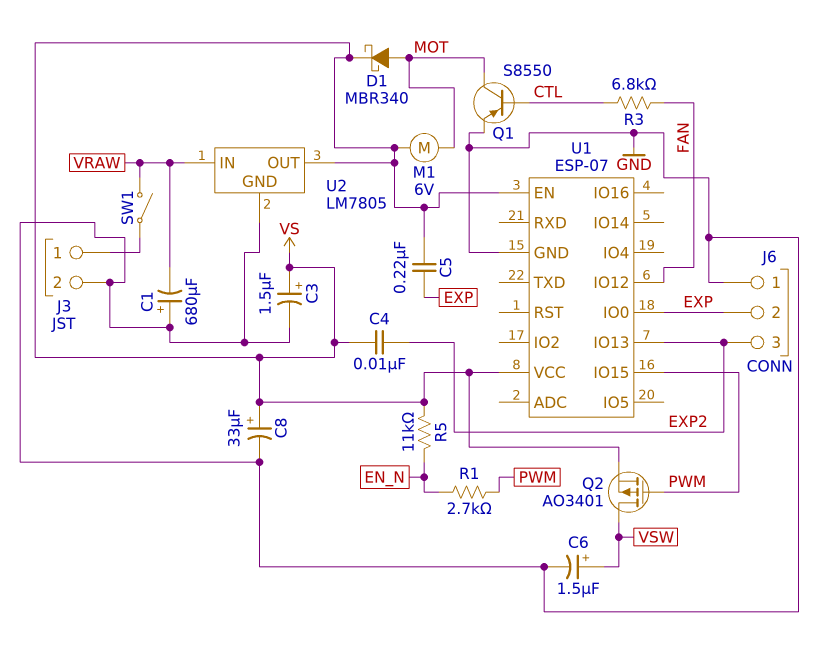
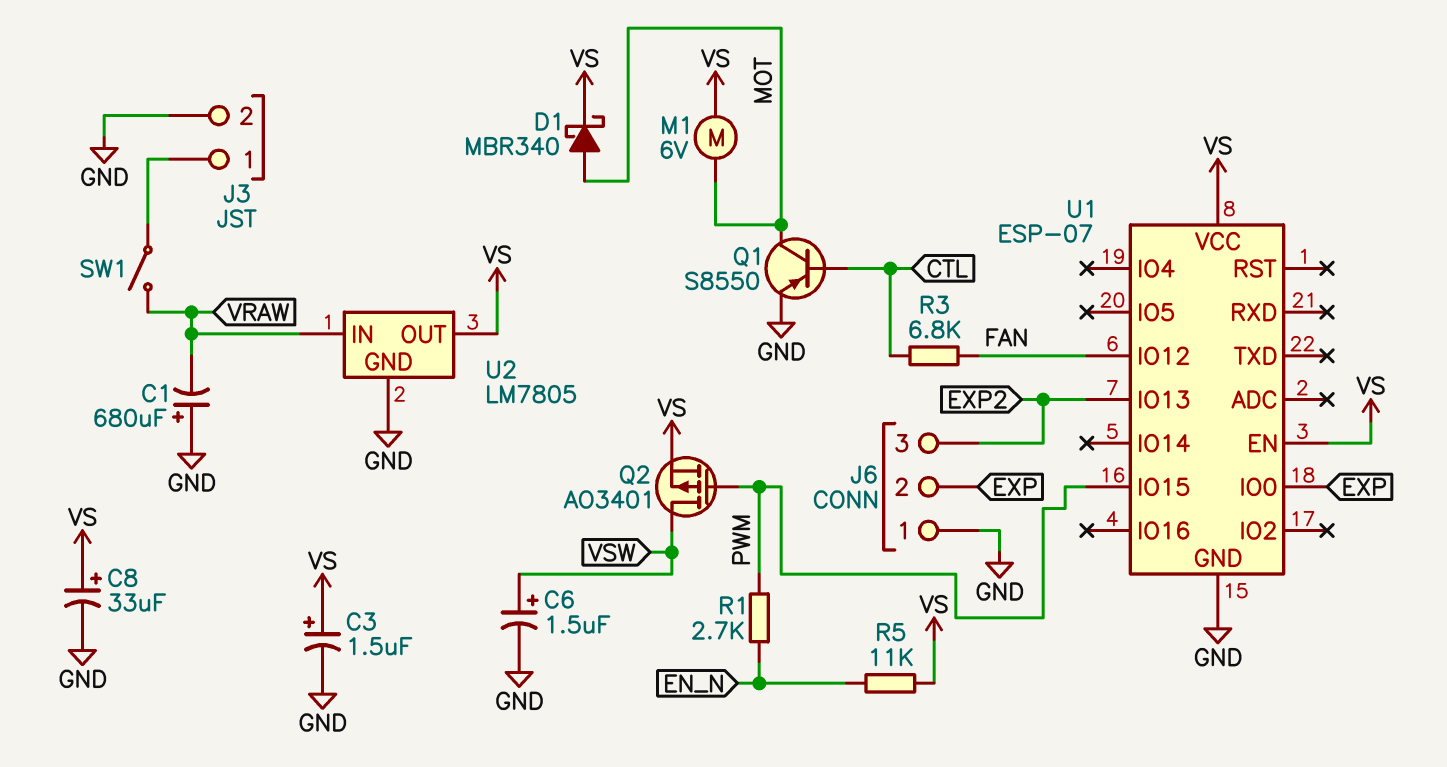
C4: 10nF (EXP2, VS) -> none
C5: 220nF (EXP, VS) -> none

